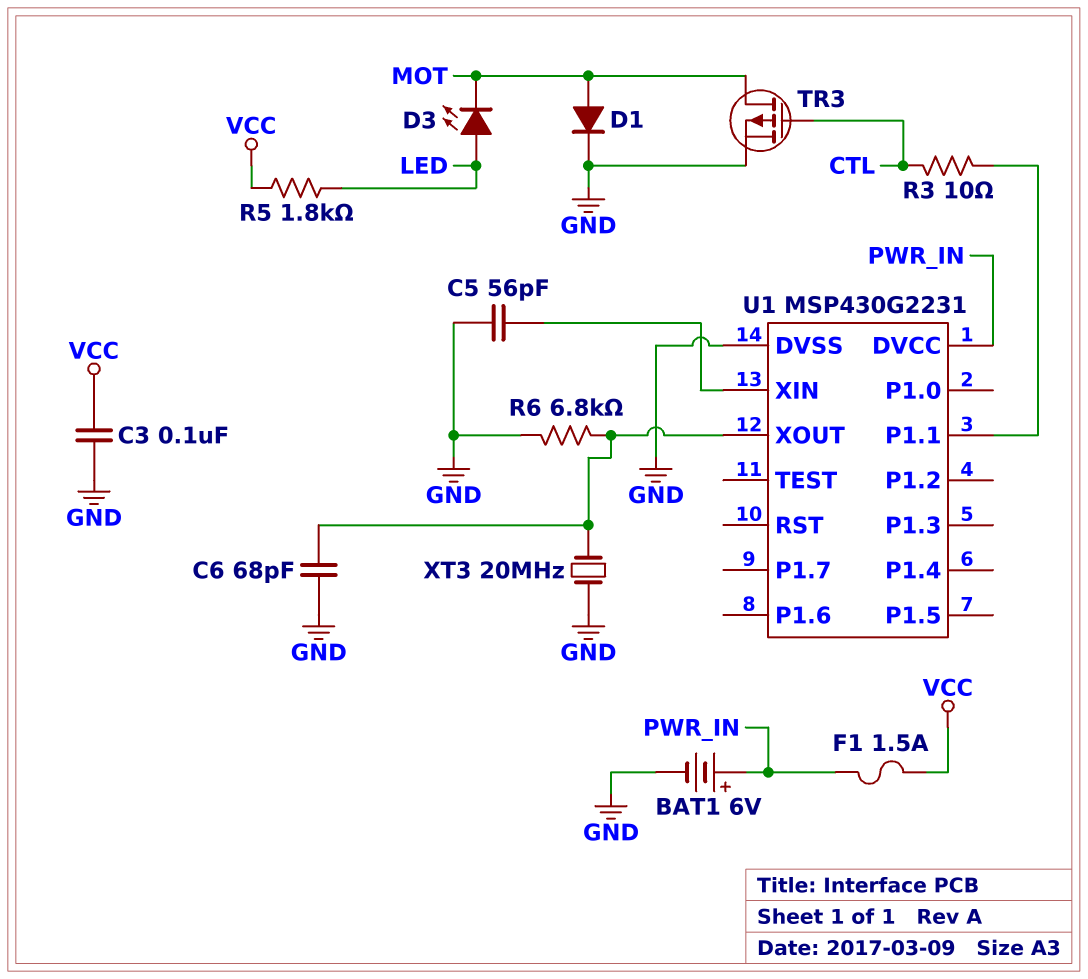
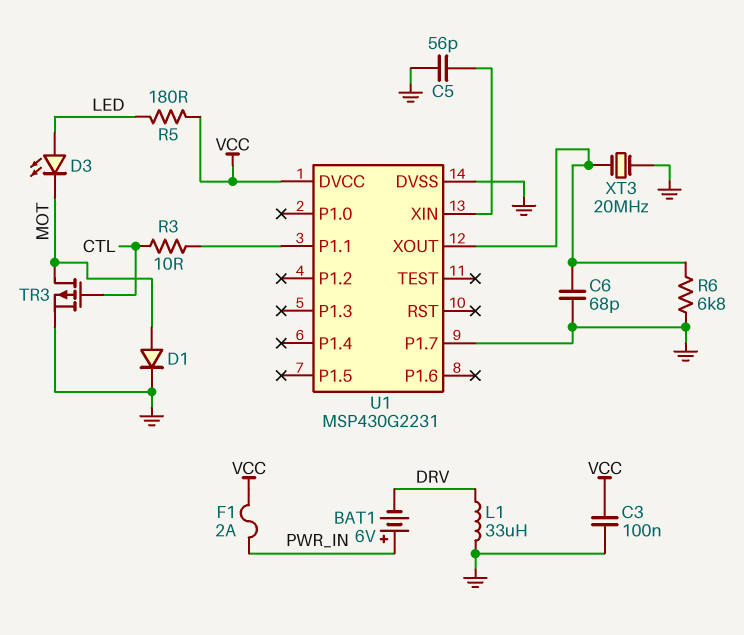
BAT1: 6V (plus PWR_IN, minus GND) -> 6V (plus PWR_IN, minus DRV)
F1: 1.5A (PWR_IN, VCC) -> 2A (PWR_IN, VCC)
L1: none -> 33uH (DRV, GND)
R5: 1.8k (LED, VCC) -> 180 (LED, VCC)
U1 pin DVCC: PWR_IN -> VCC
U1 pin P1.7: none -> GND

